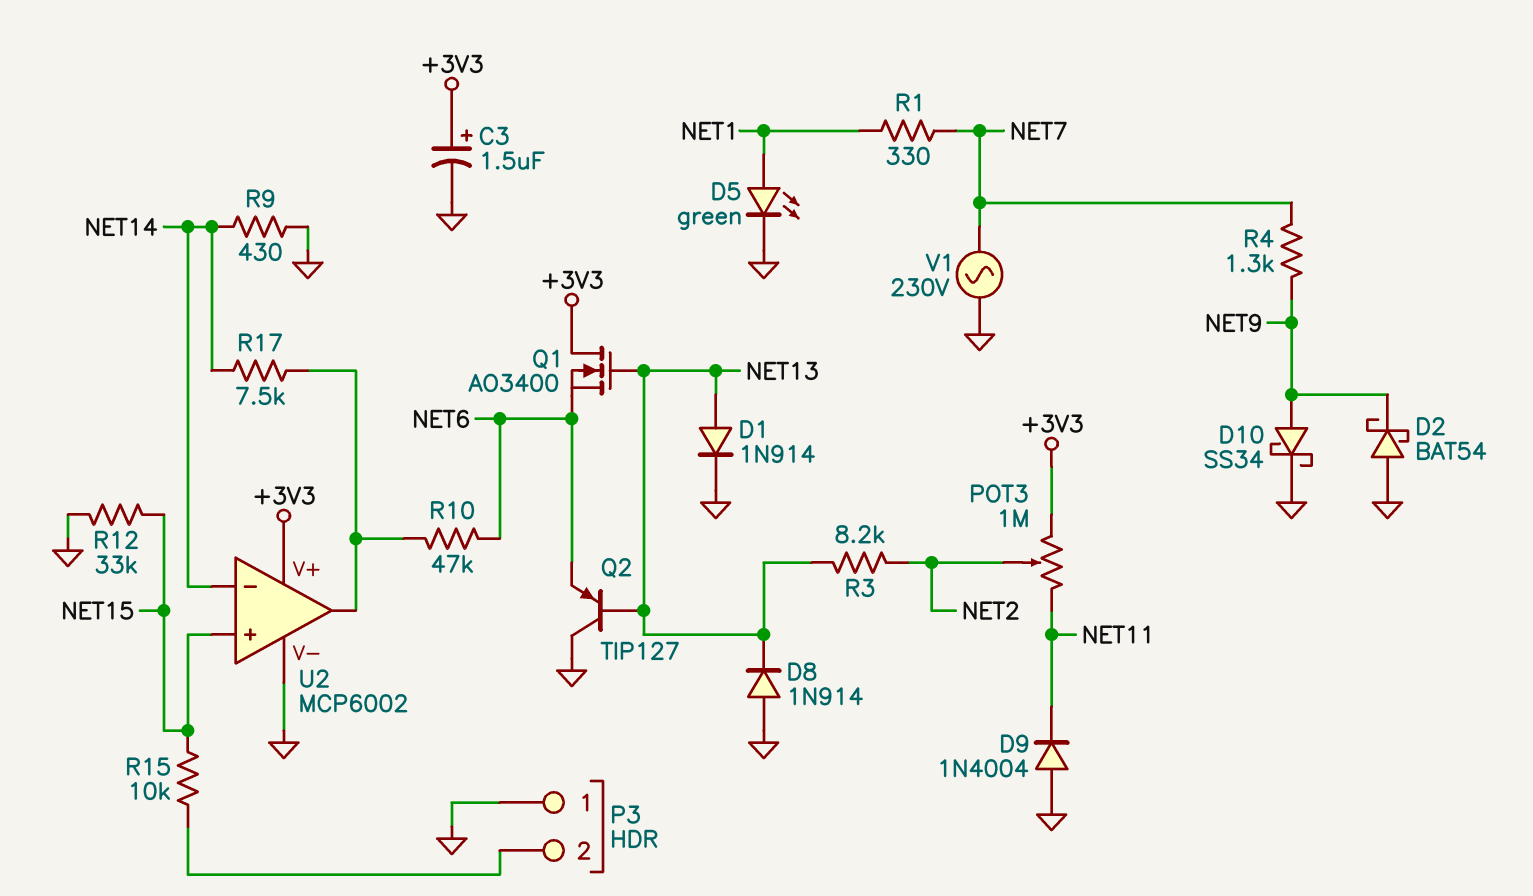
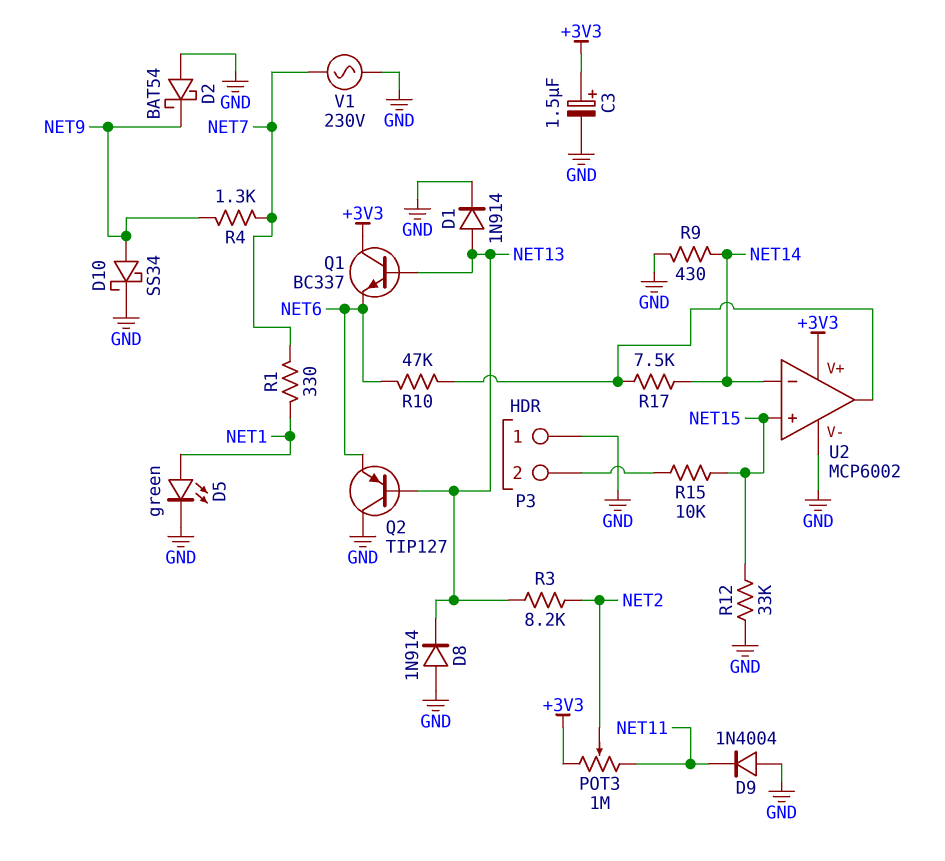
Q1: NMOS AO3400 (G NET13, D +3V3, S NET6) -> NPN BC337 (B NET13, C +3V3, E NET6)

